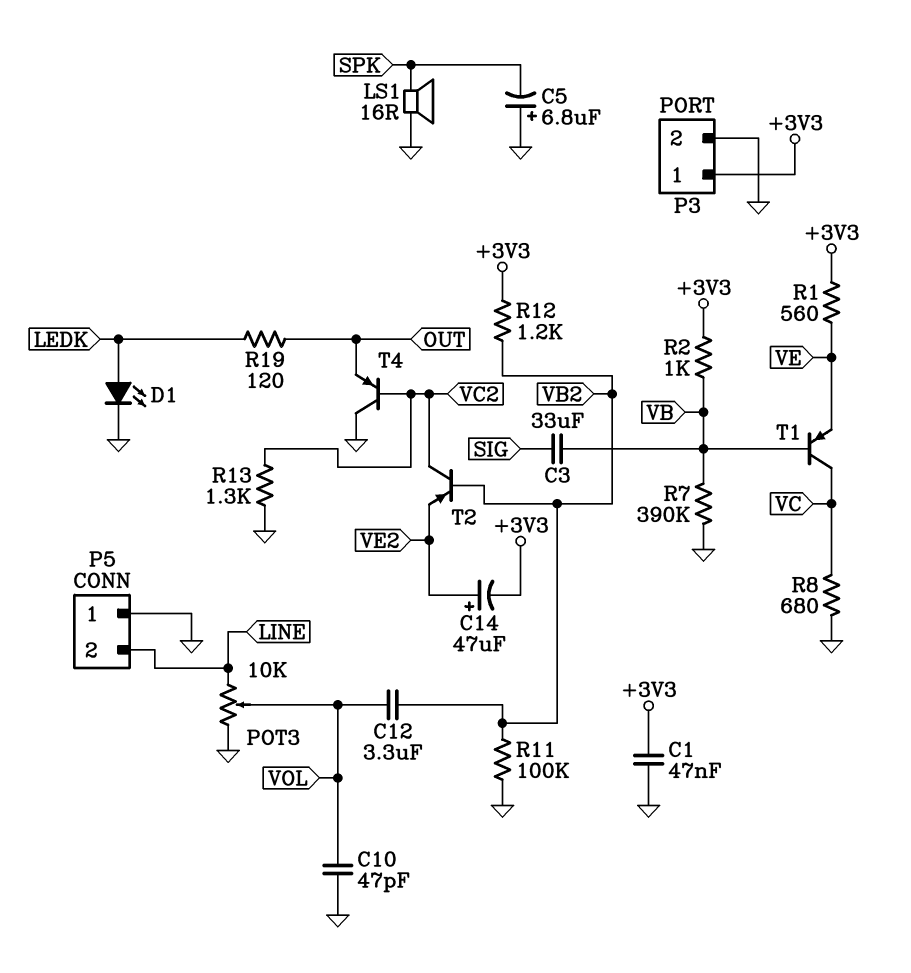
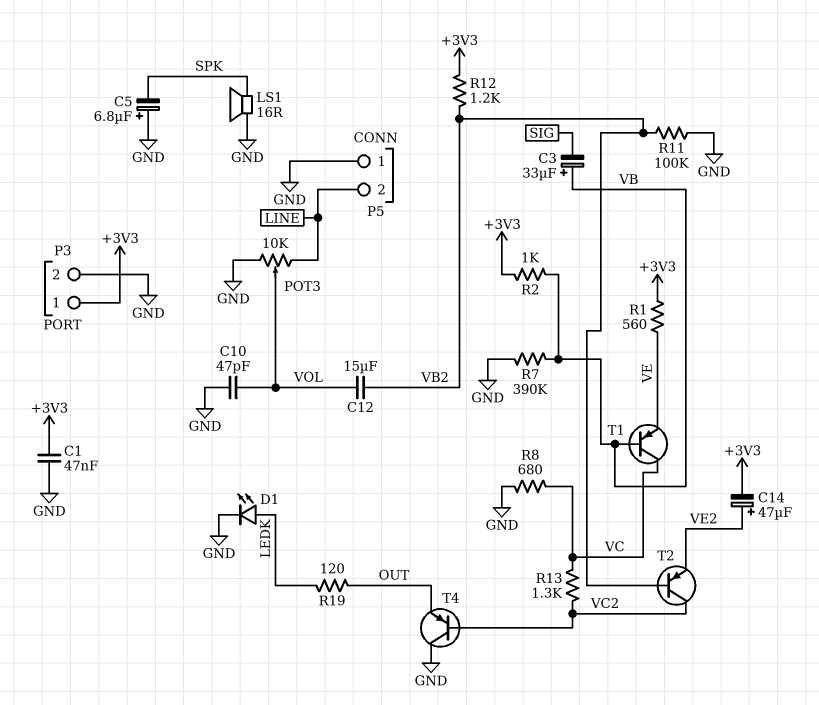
C3: 33uF (SIG, VB) -> 33uF (plus VB, minus SIG)
C12: 3.3uF (VB2, VOL) -> 15uF (VB2, VOL)
R13: 1.3k (GND, VC2) -> 1.3k (VC, VC2)

